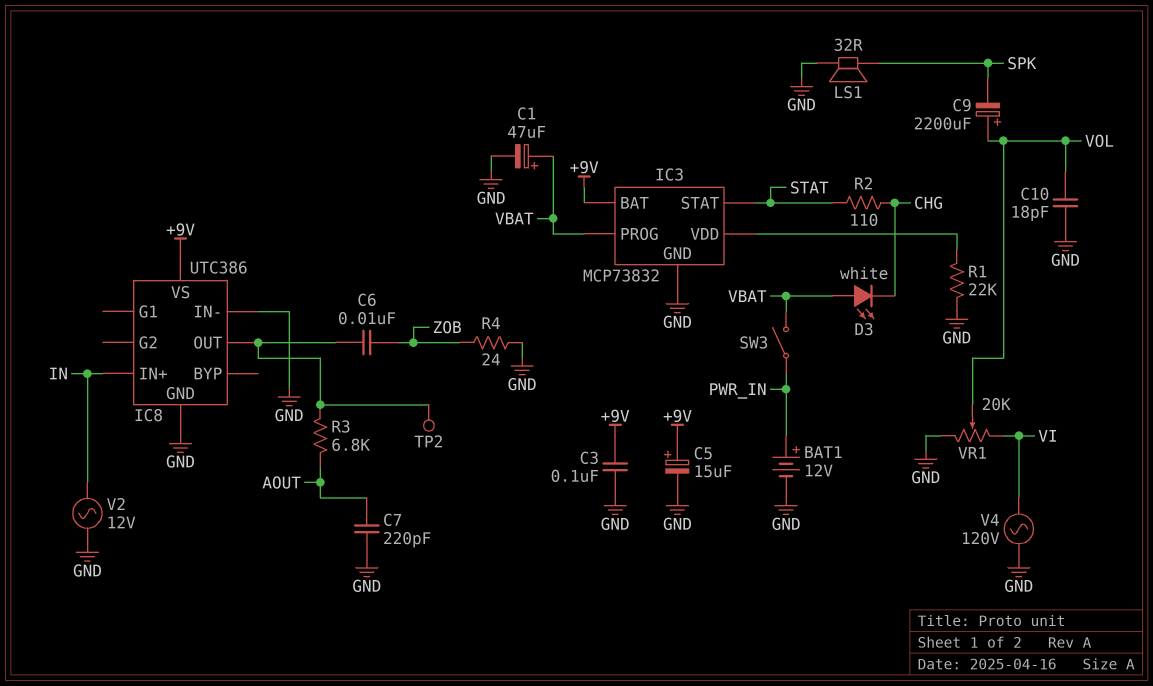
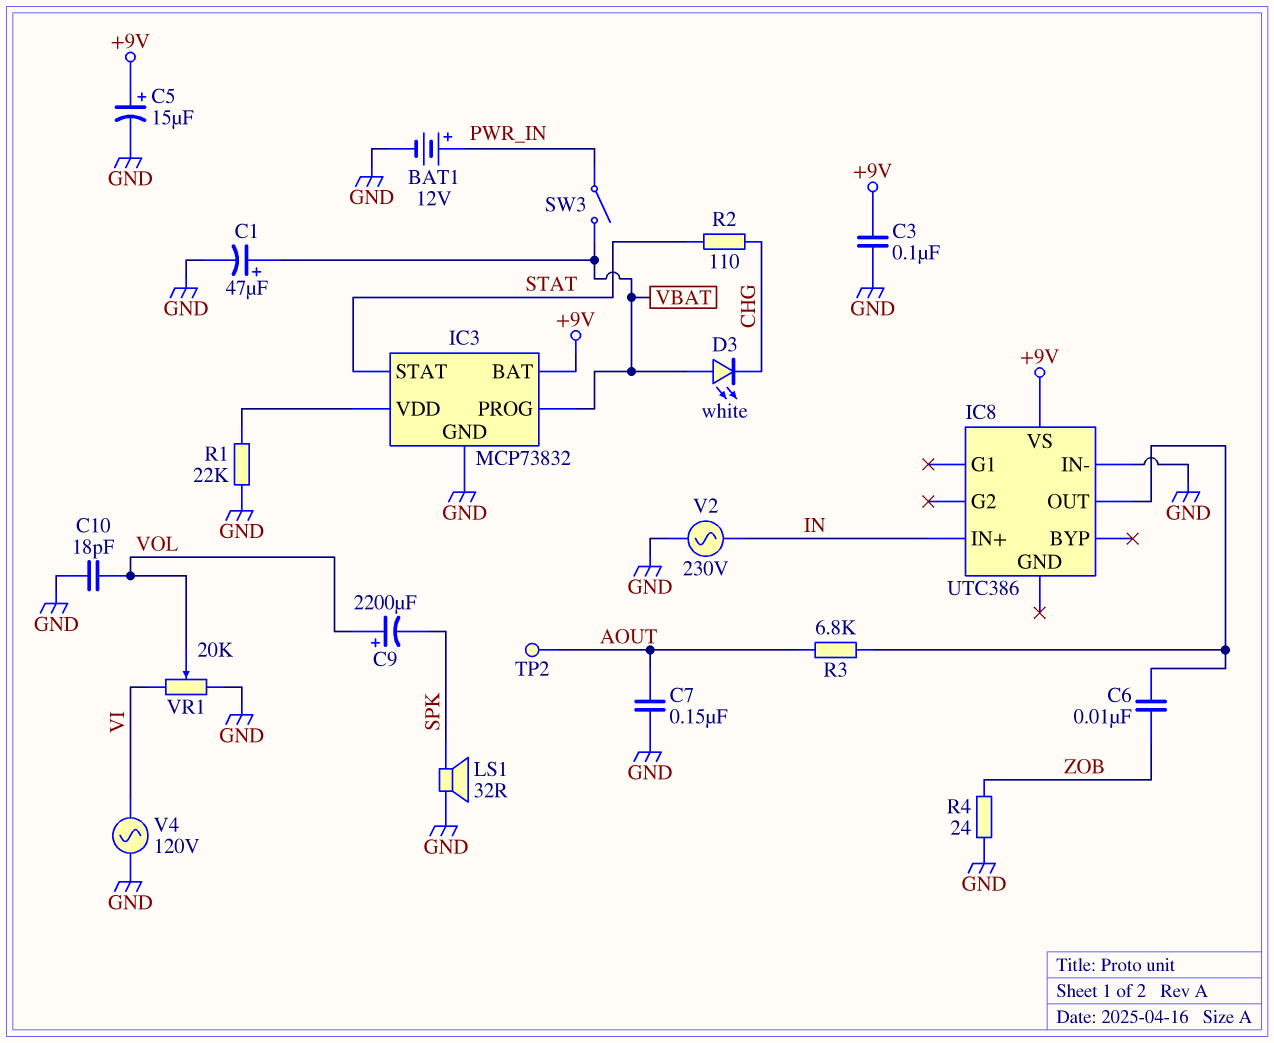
C7: 220pF (AOUT, GND) -> 150nF (AOUT, GND)
IC8 pin GND: GND -> none
TP2: test point (IC8/OUT) -> test point (AOUT)
V2: AC 12V (GND, IN) -> AC 230V (GND, IN)

